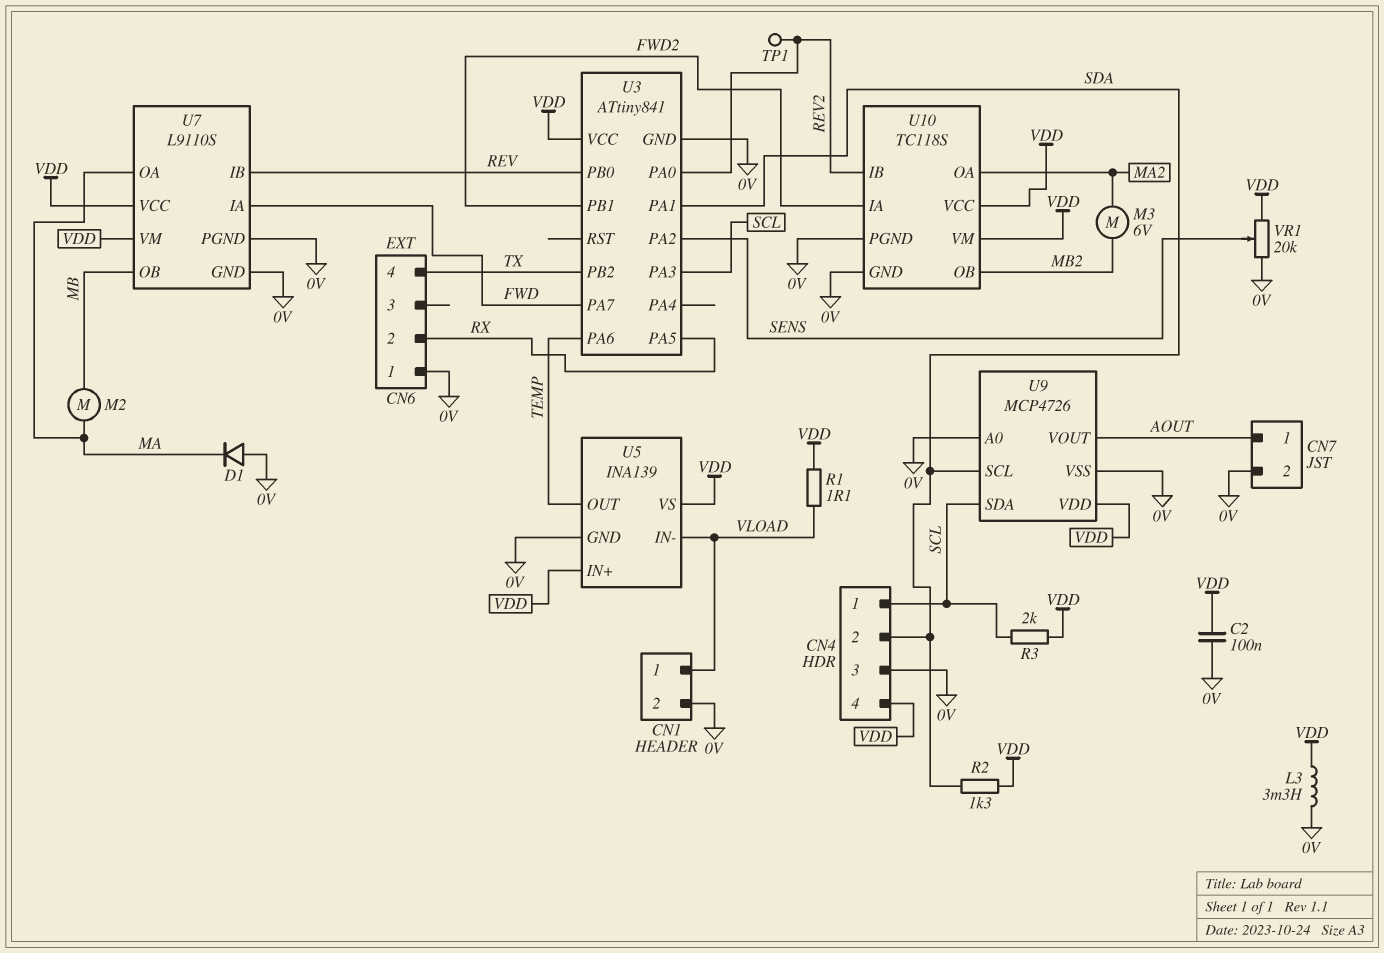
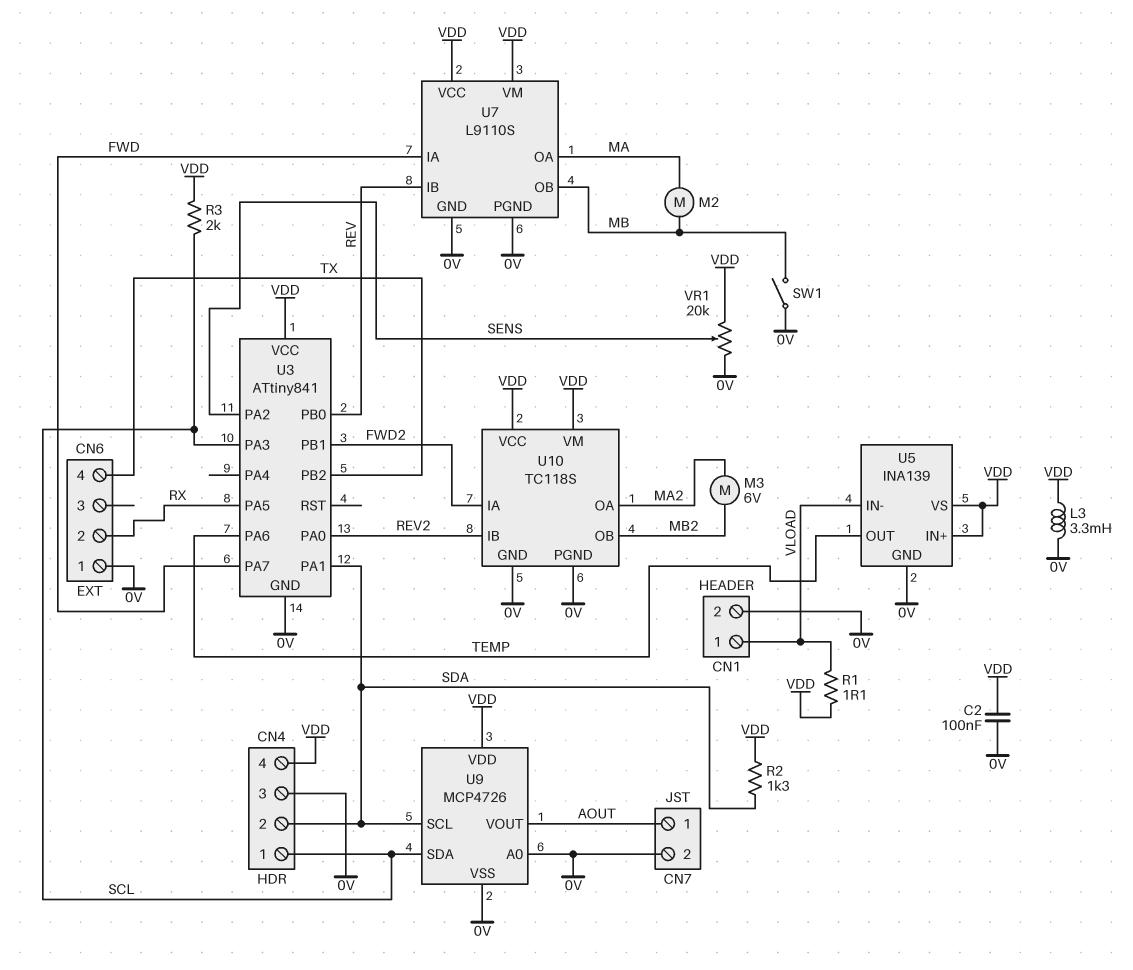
D1: diode (A 0V, K MA) -> none
SW1: none -> switch (0V, MB)
TP1: test point (REV2) -> none

